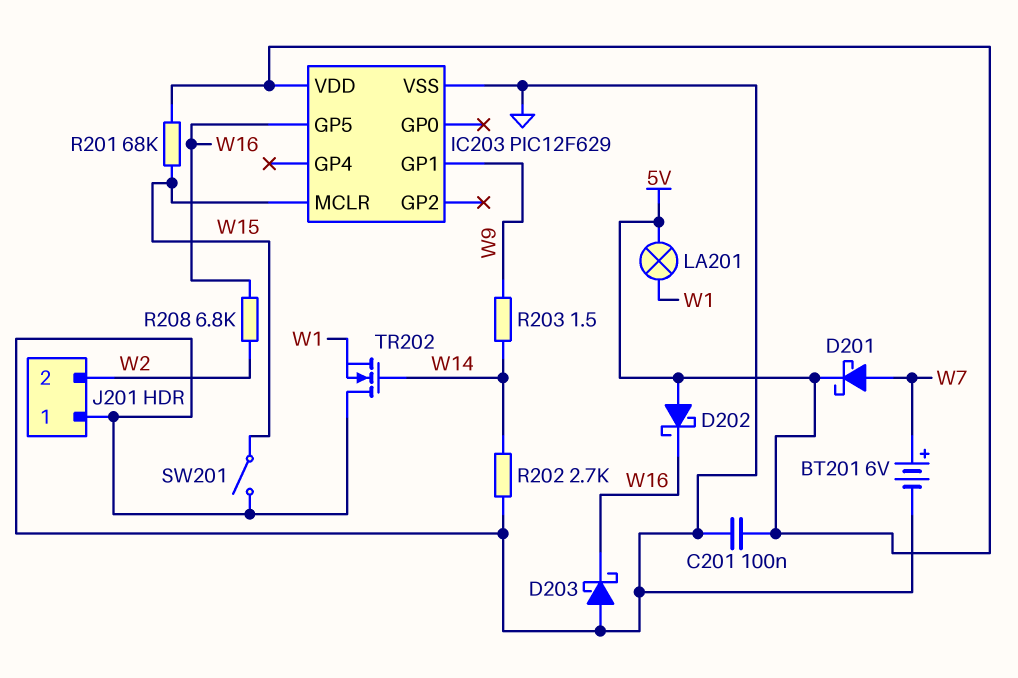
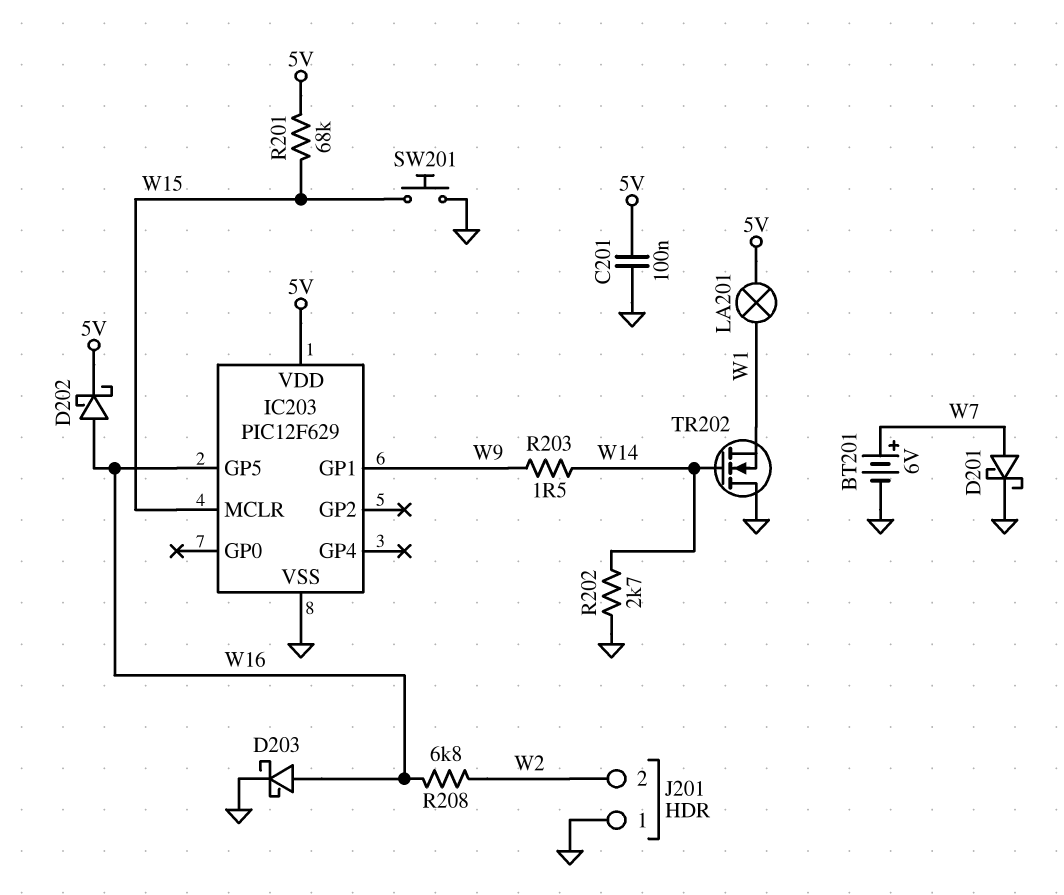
D201: schottky (A W7, K 5V) -> schottky (A W7, K GND)
D202: schottky (A 5V, K W16) -> schottky (A W16, K 5V)
D203: schottky (A GND, K W16) -> schottky (A W16, K GND)
SW201: switch (GND, W15) -> button (GND, W15)

